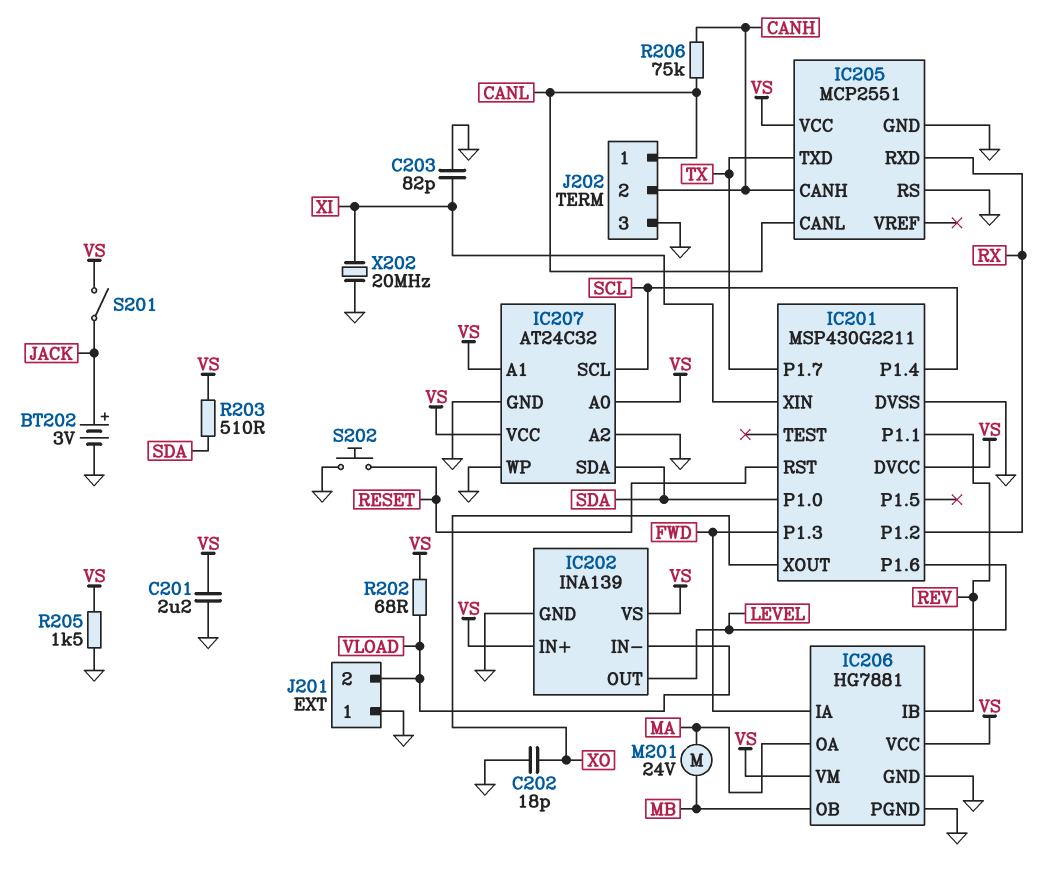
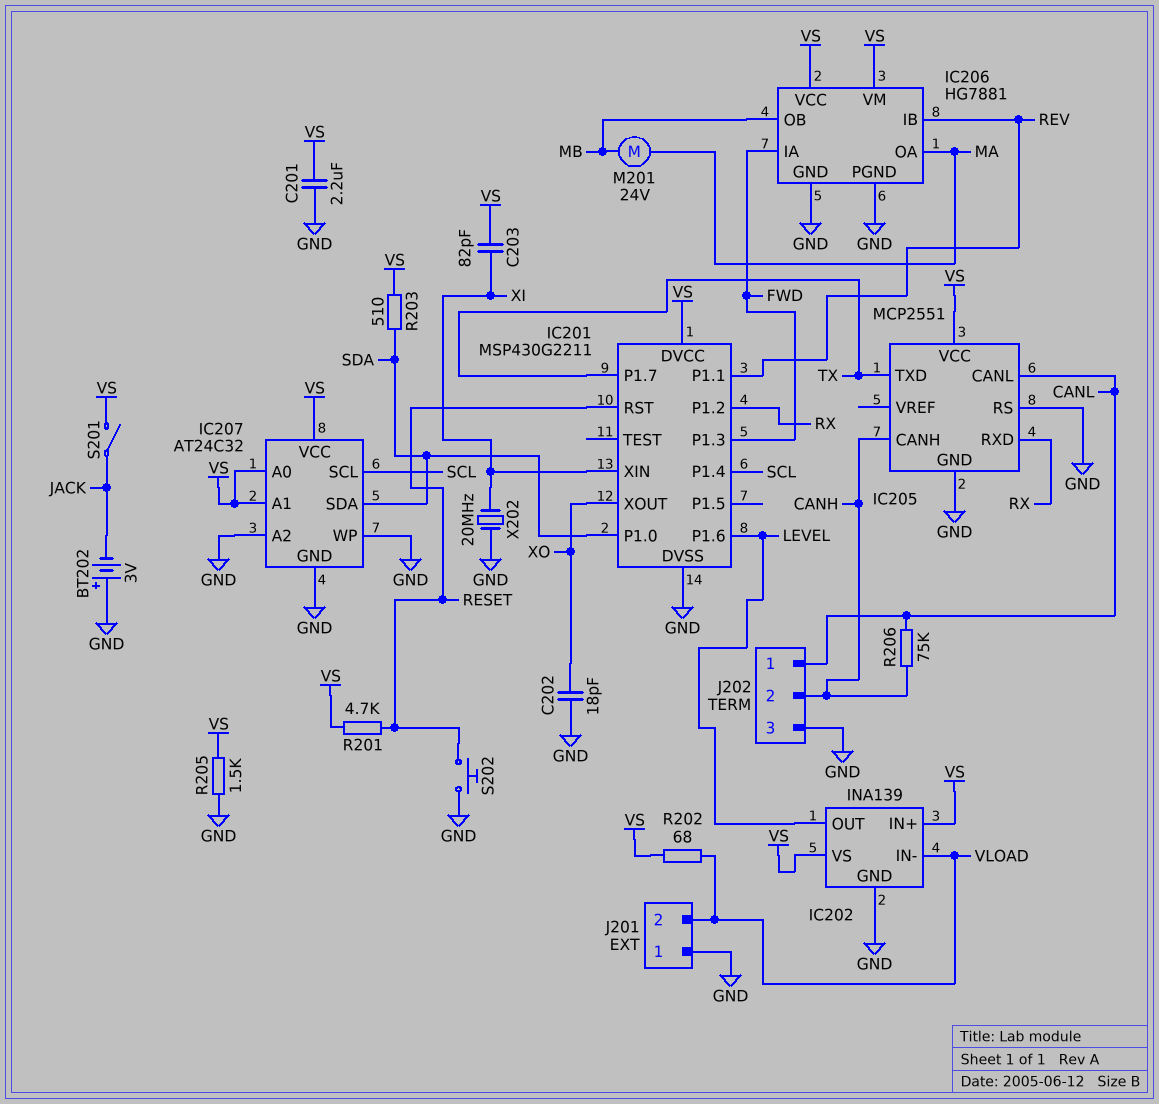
BT202: 3V (plus JACK, minus GND) -> 3V (plus GND, minus JACK)
C203: 82pF (GND, XI) -> 82pF (VS, XI)
R201: none -> 4.7k (RESET, VS)

